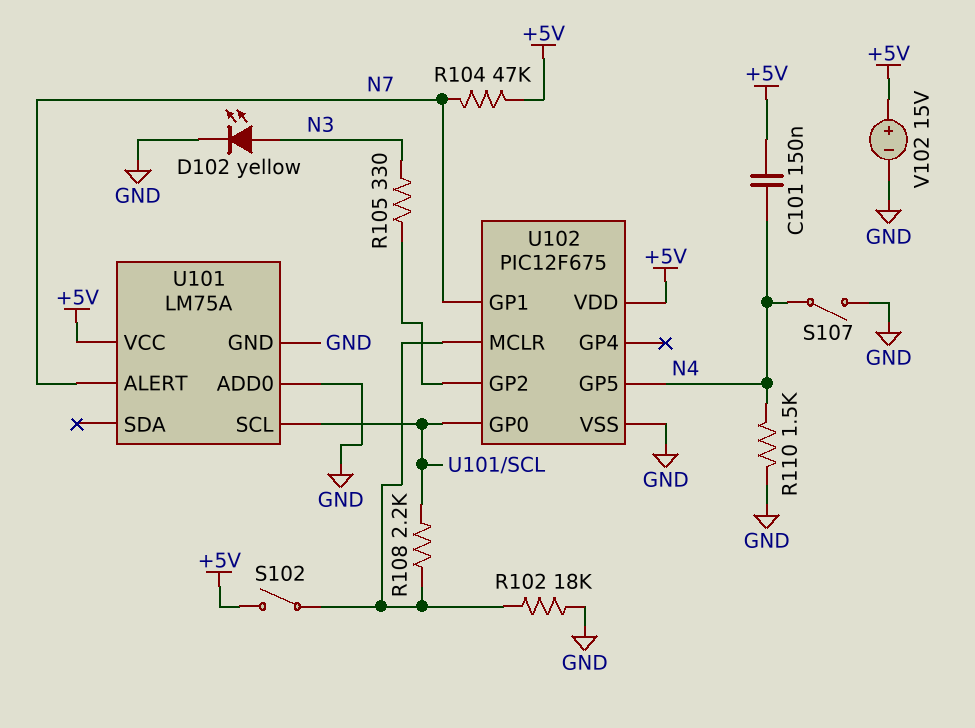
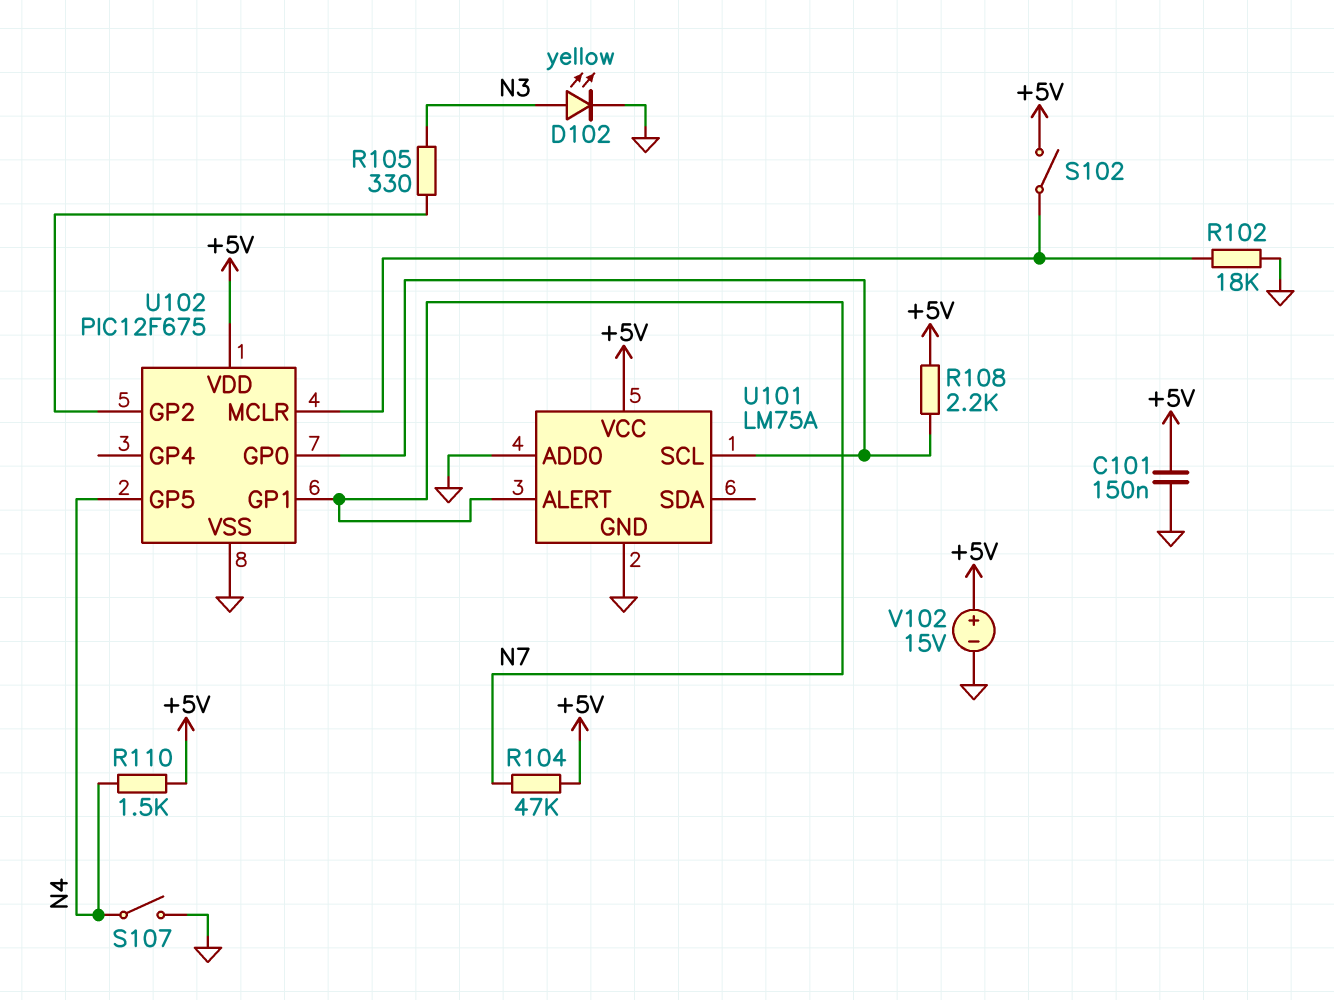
C101: 150nF (+5V, N4) -> 150nF (+5V, GND)
R108: 2.2k (U101/SCL, U102/MCLR) -> 2.2k (+5V, U101/SCL)
R110: 1.5k (GND, N4) -> 1.5k (+5V, N4)

